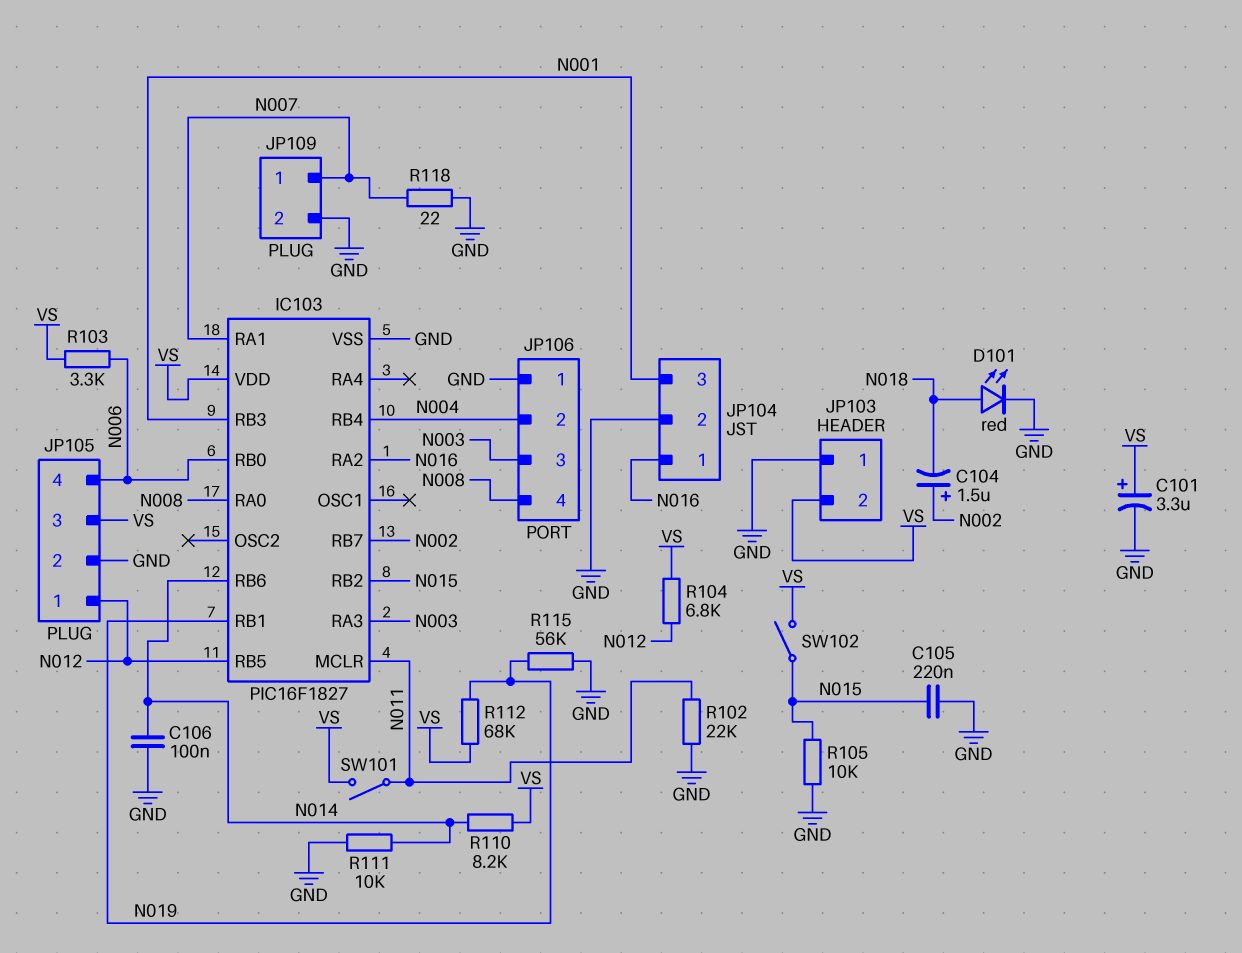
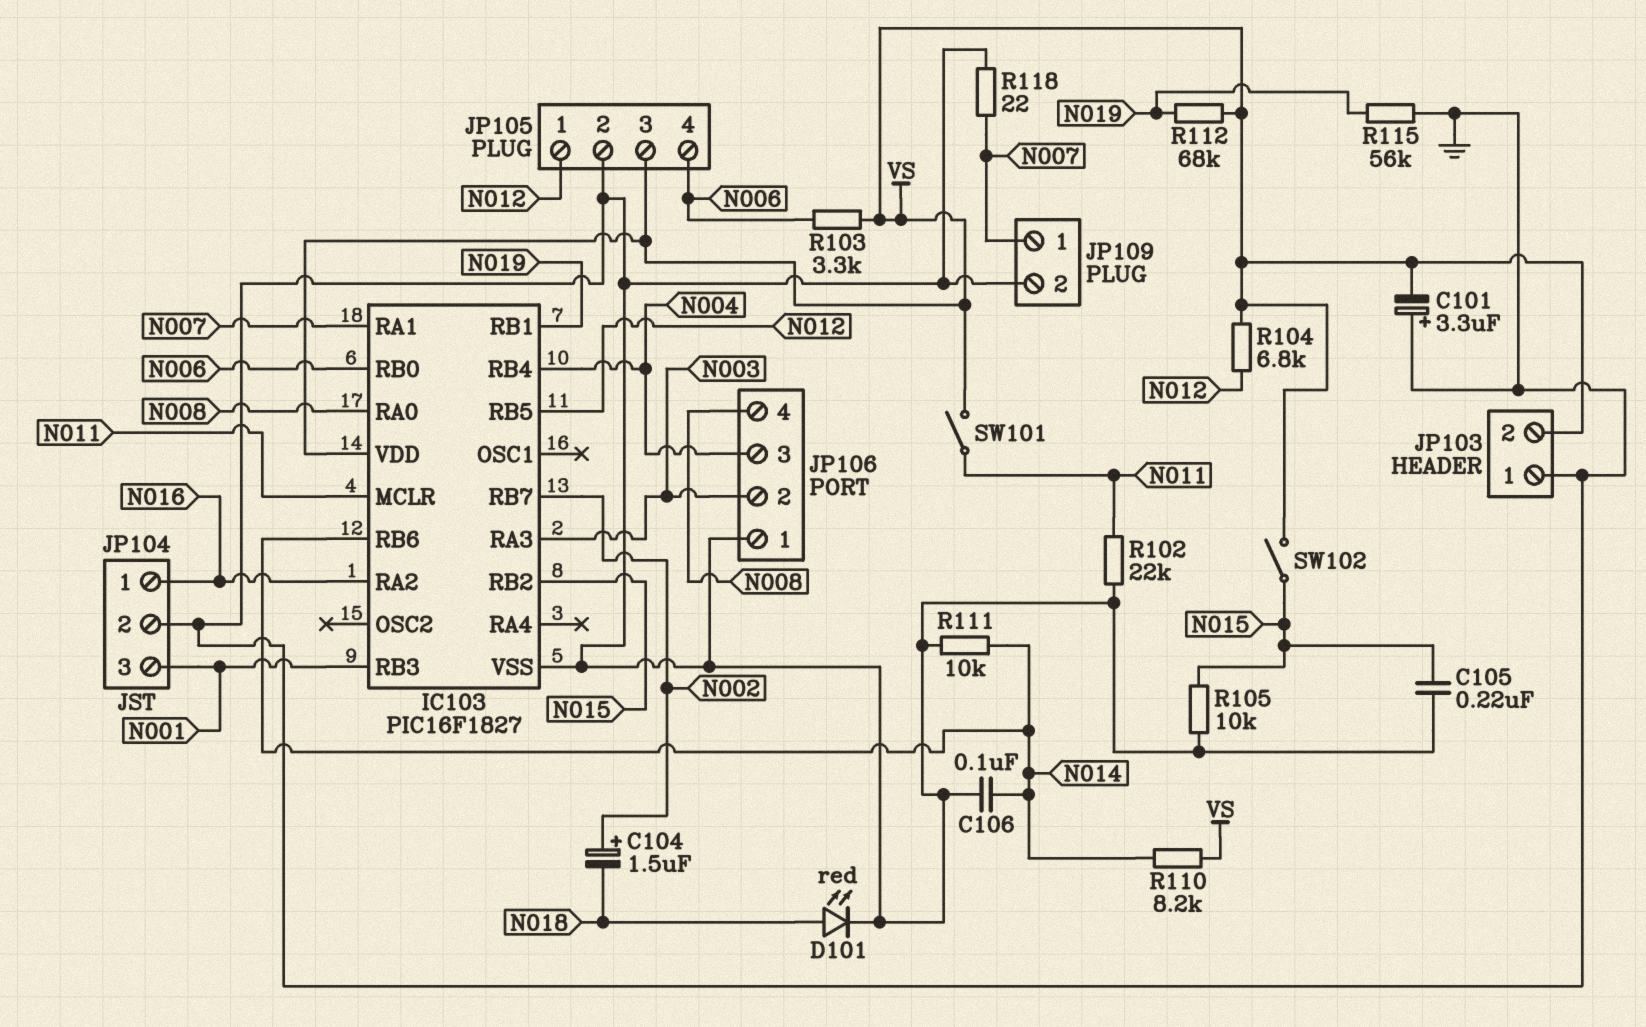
C101: 3.3uF (plus VS, minus GND) -> 3.3uF (plus GND, minus VS)
JP106 pin 2: N004 -> N003
JP106 pin 3: N003 -> N004

